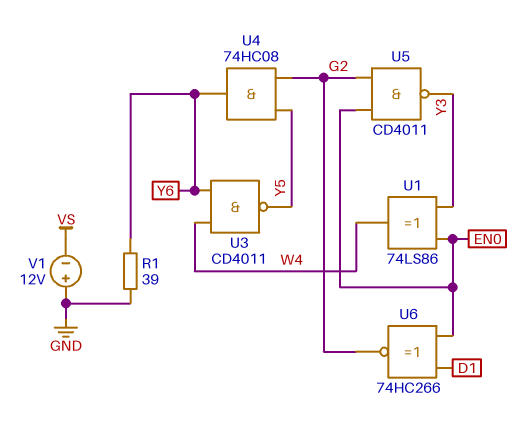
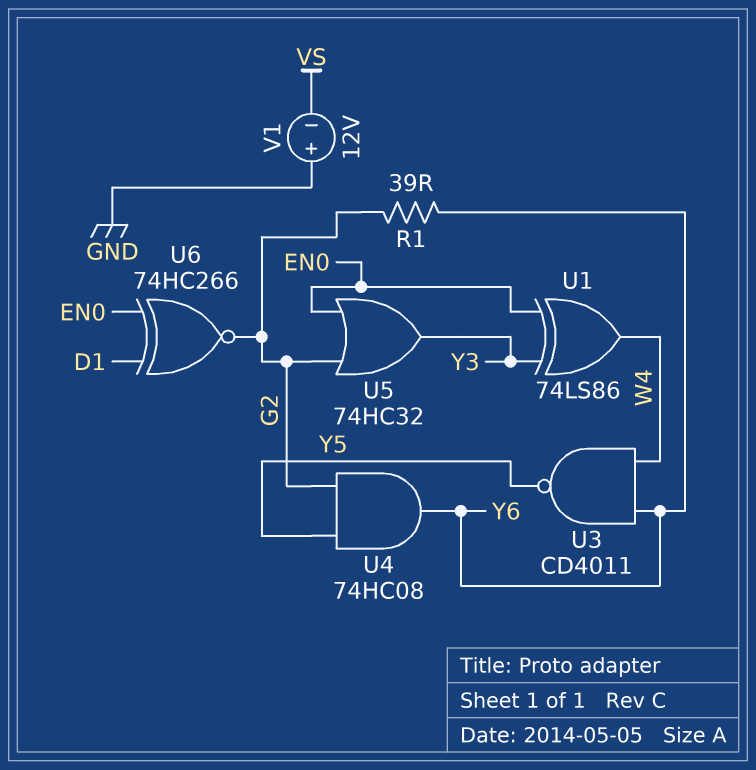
R1: 39 (GND, Y6) -> 39 (G2, Y6)
U5: NAND CD4011 (in EN0, in G2, out Y3) -> OR 74HC32 (in EN0, in G2, out Y3)

